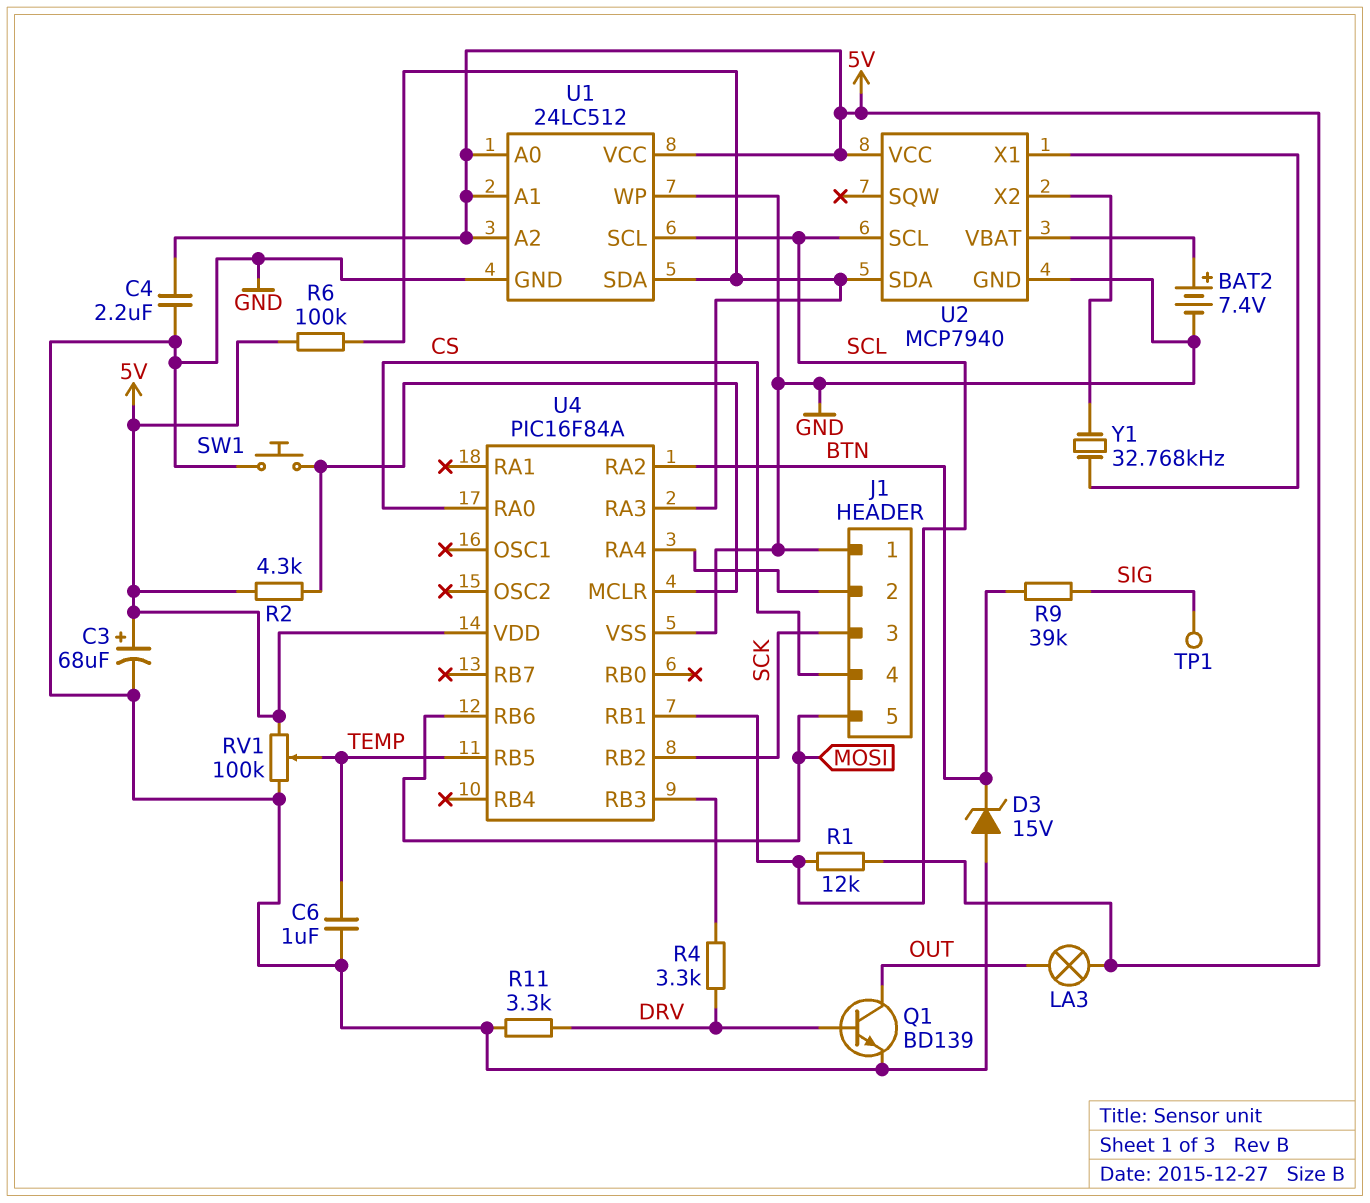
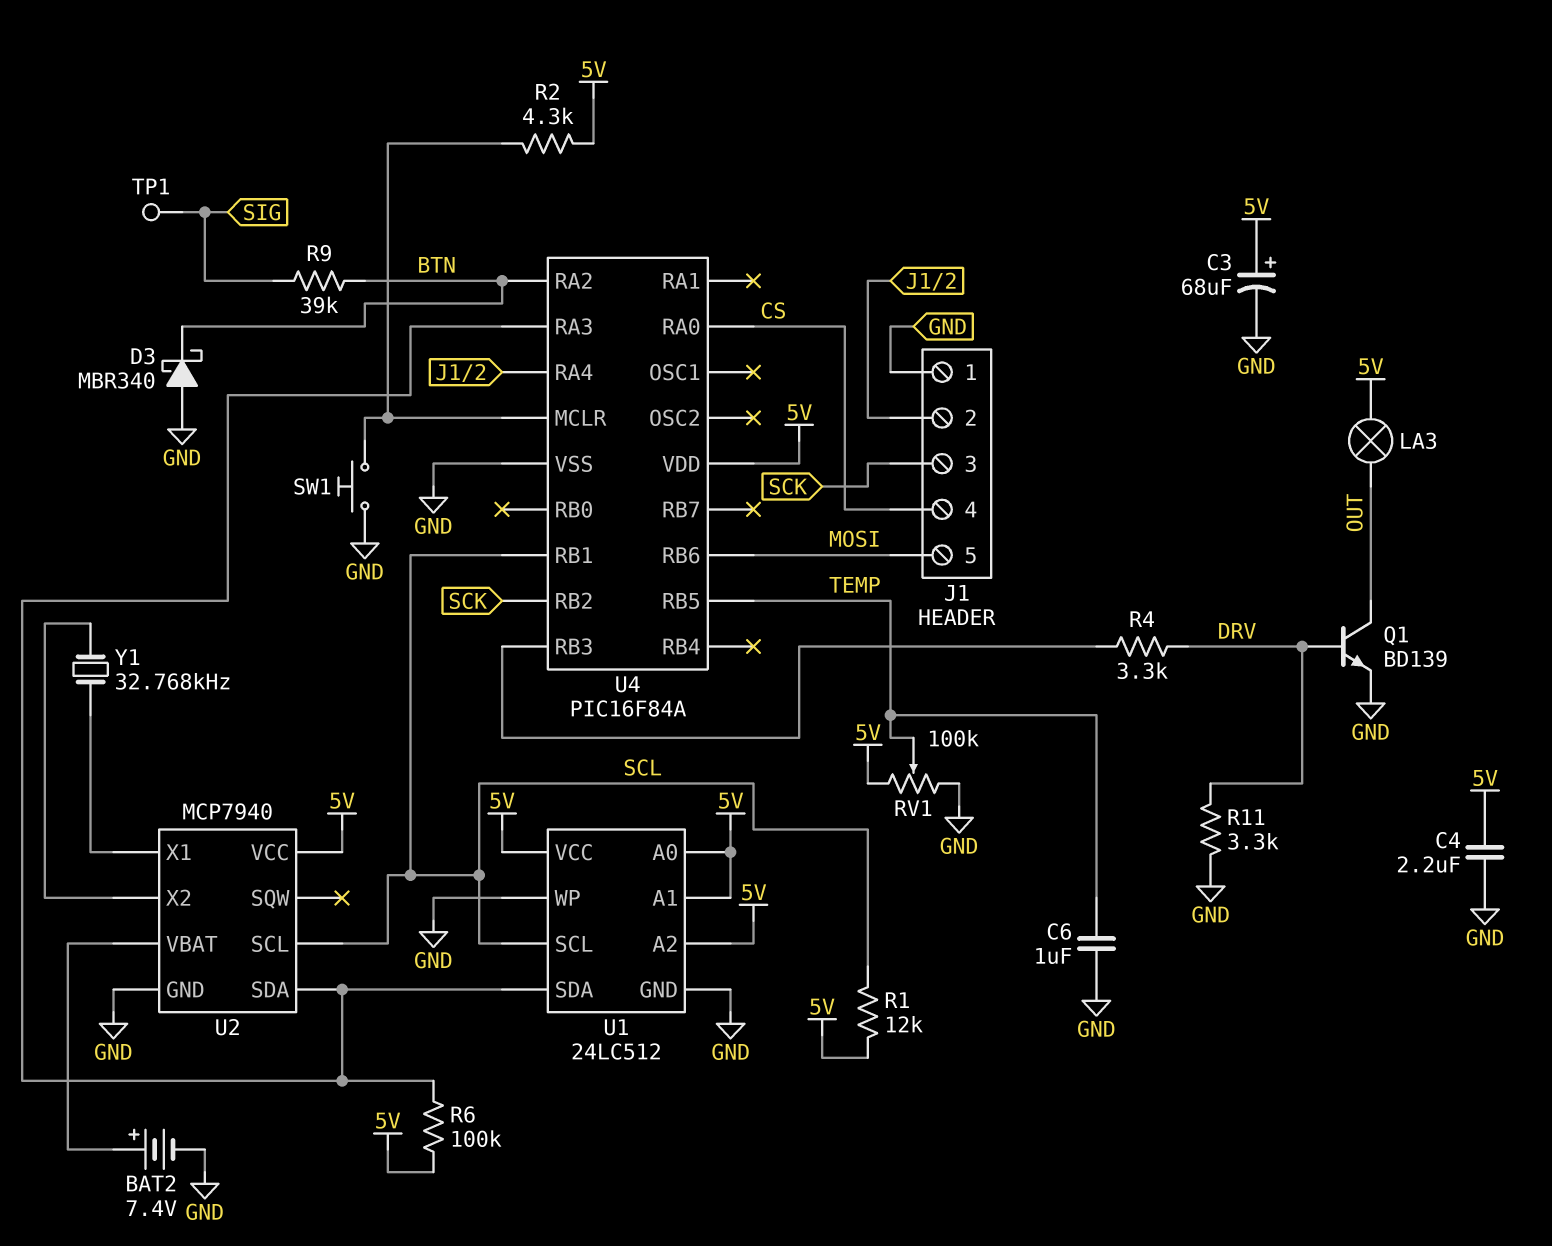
D3: zener 15V (A GND, K BTN) -> schottky MBR340 (A GND, K BTN)

